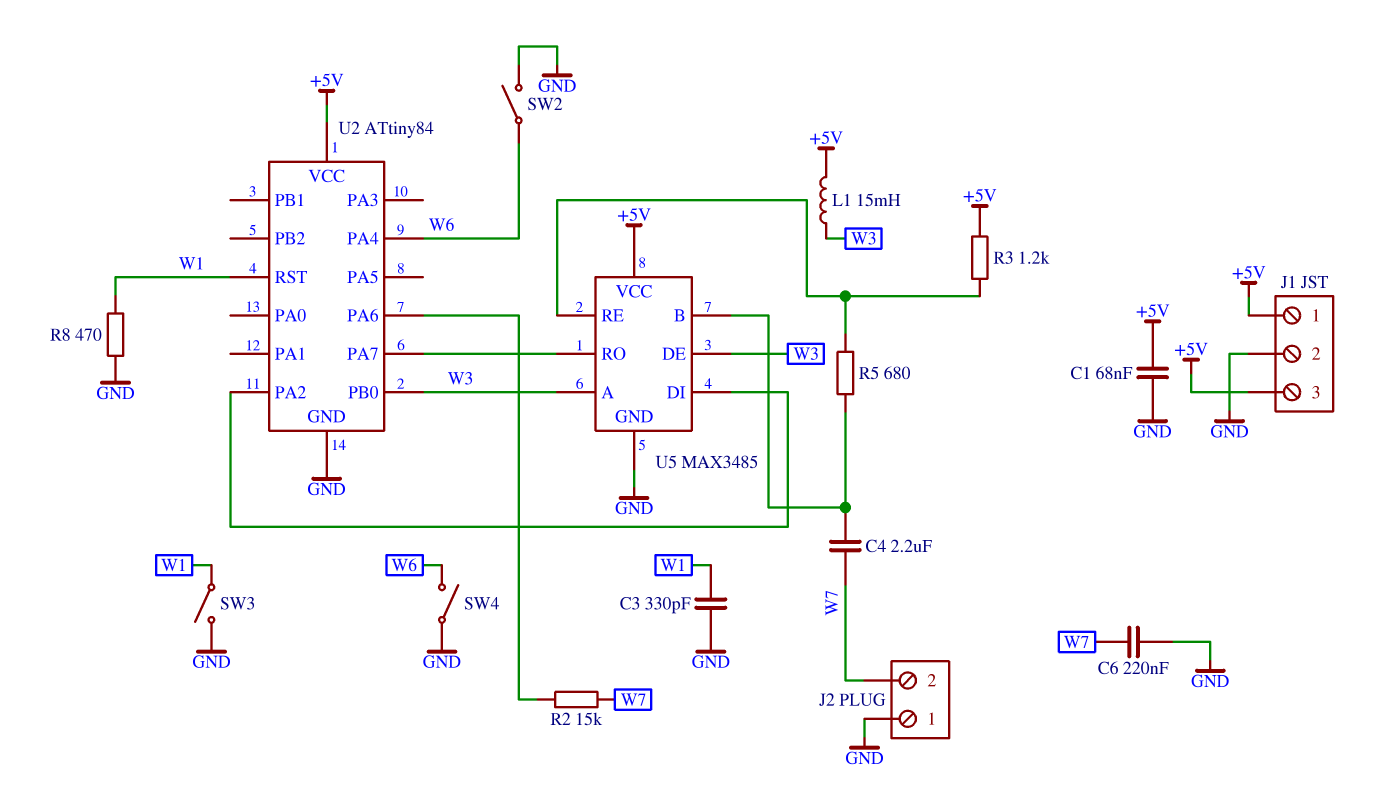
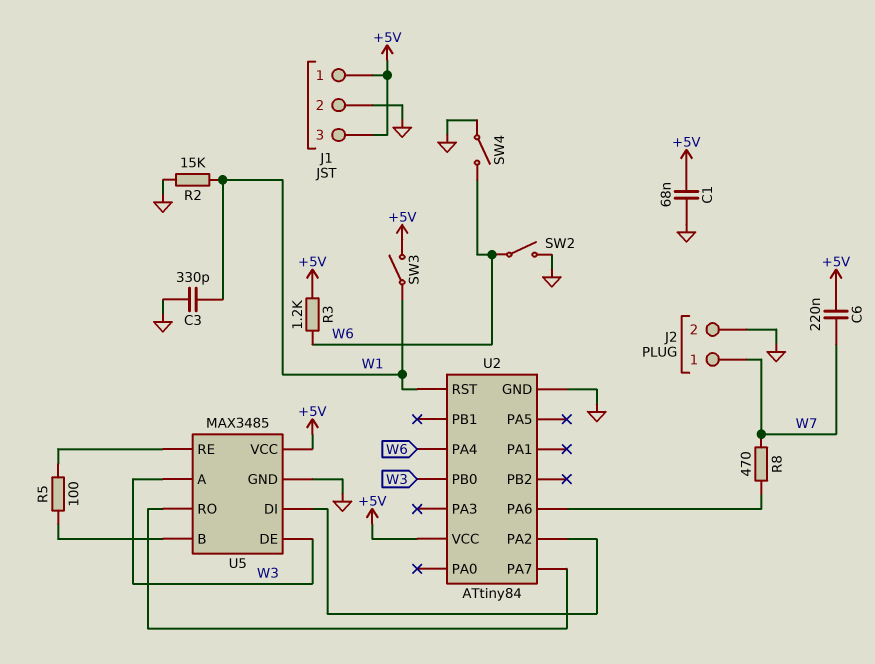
C4: 2.2uF (U5/B, W7) -> none
C6: 220nF (GND, W7) -> 220nF (+5V, W7)
J2 pin 1: GND -> W7
J2 pin 2: W7 -> GND
L1: 15mH (+5V, W3) -> none
R2: 15k (U2/PA6, W7) -> 15k (GND, W1)
R3: 1.2k (+5V, U5/RE) -> 1.2k (+5V, W6)
R5: 680 (U5/B, U5/RE) -> 100 (U5/B, U5/RE)
R8: 470 (GND, W1) -> 470 (U2/PA6, W7)
SW3: switch (GND, W1) -> switch (+5V, W1)

